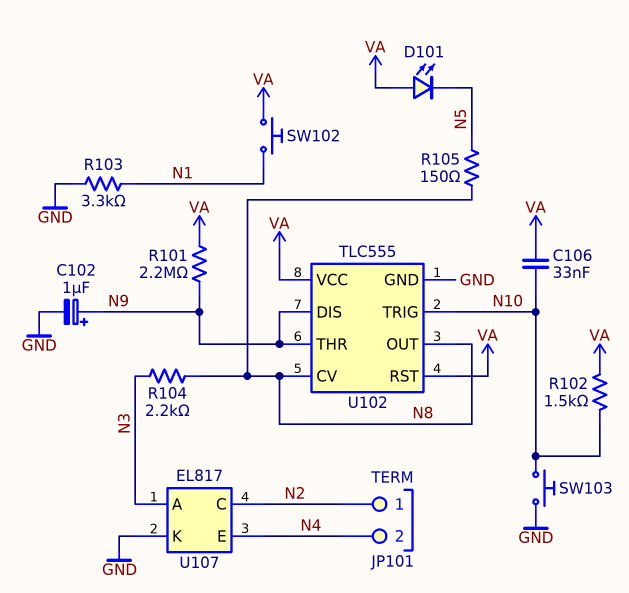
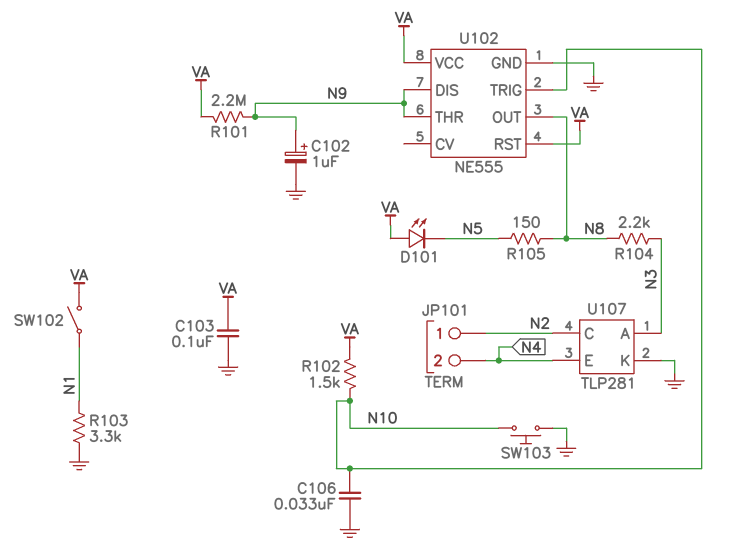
C103: none -> 100nF (GND, VA)
C106: 33nF (N10, VA) -> 33nF (GND, N10)
SW102: button (N1, VA) -> switch (N1, VA)
U102: TLC555 -> NE555
U102 pin CV: N8 -> none
U107: EL817 -> TLP281

